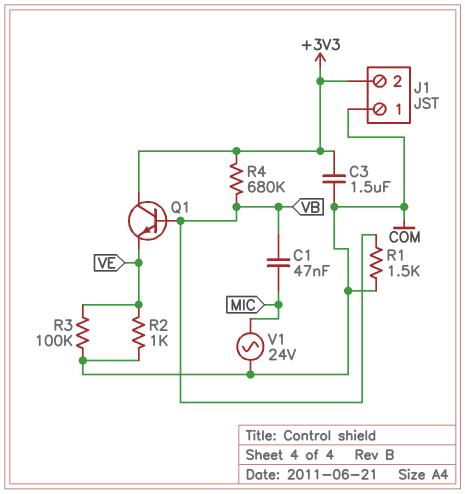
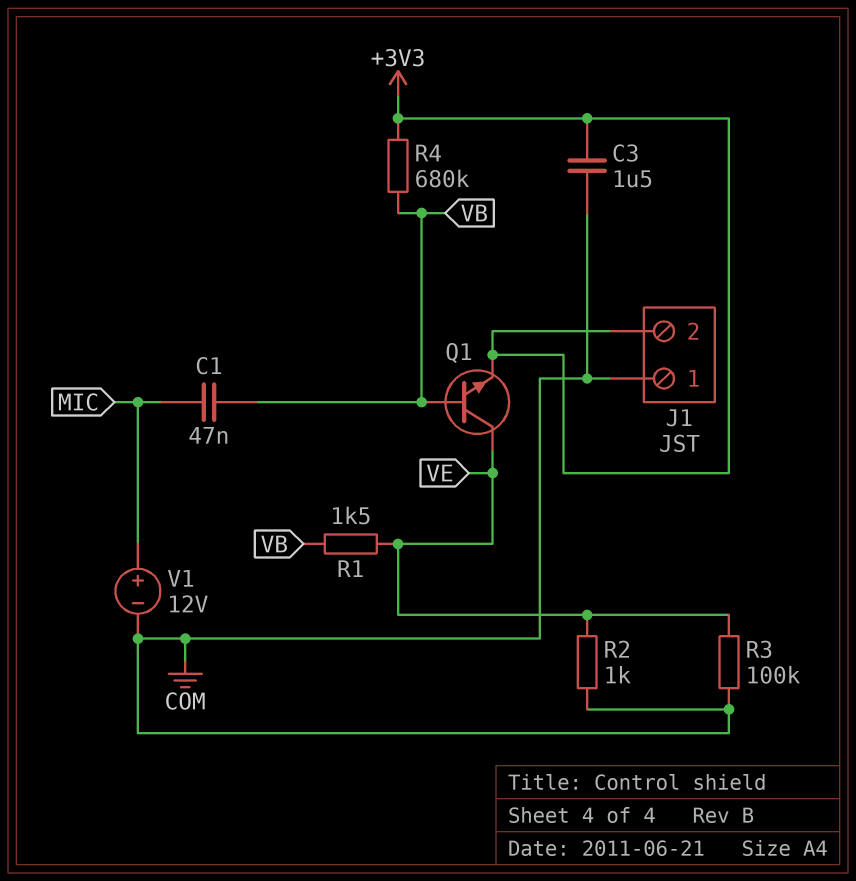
Q1: NPN (B VB, C +3V3, E VE) -> NPN (B VB, C VE, E +3V3)
R1: 1.5k (COM, VB) -> 1.5k (VB, VE)
V1: AC 24V (COM, MIC) -> 12V (plus MIC, minus COM)

